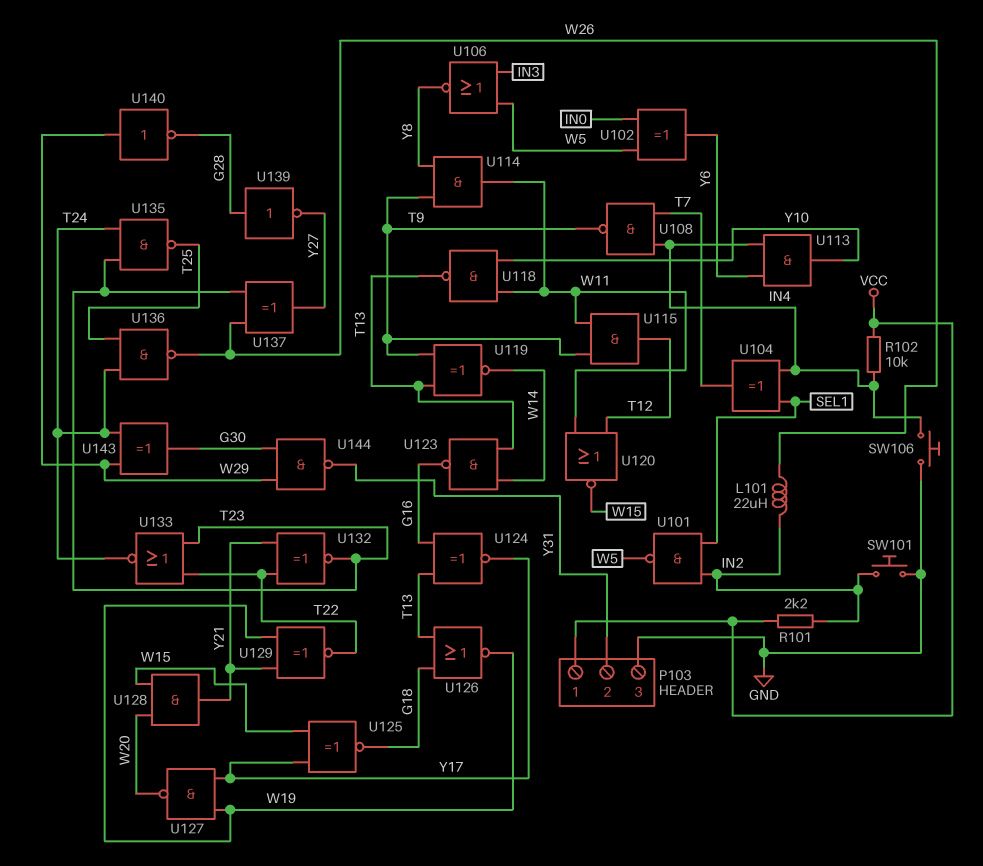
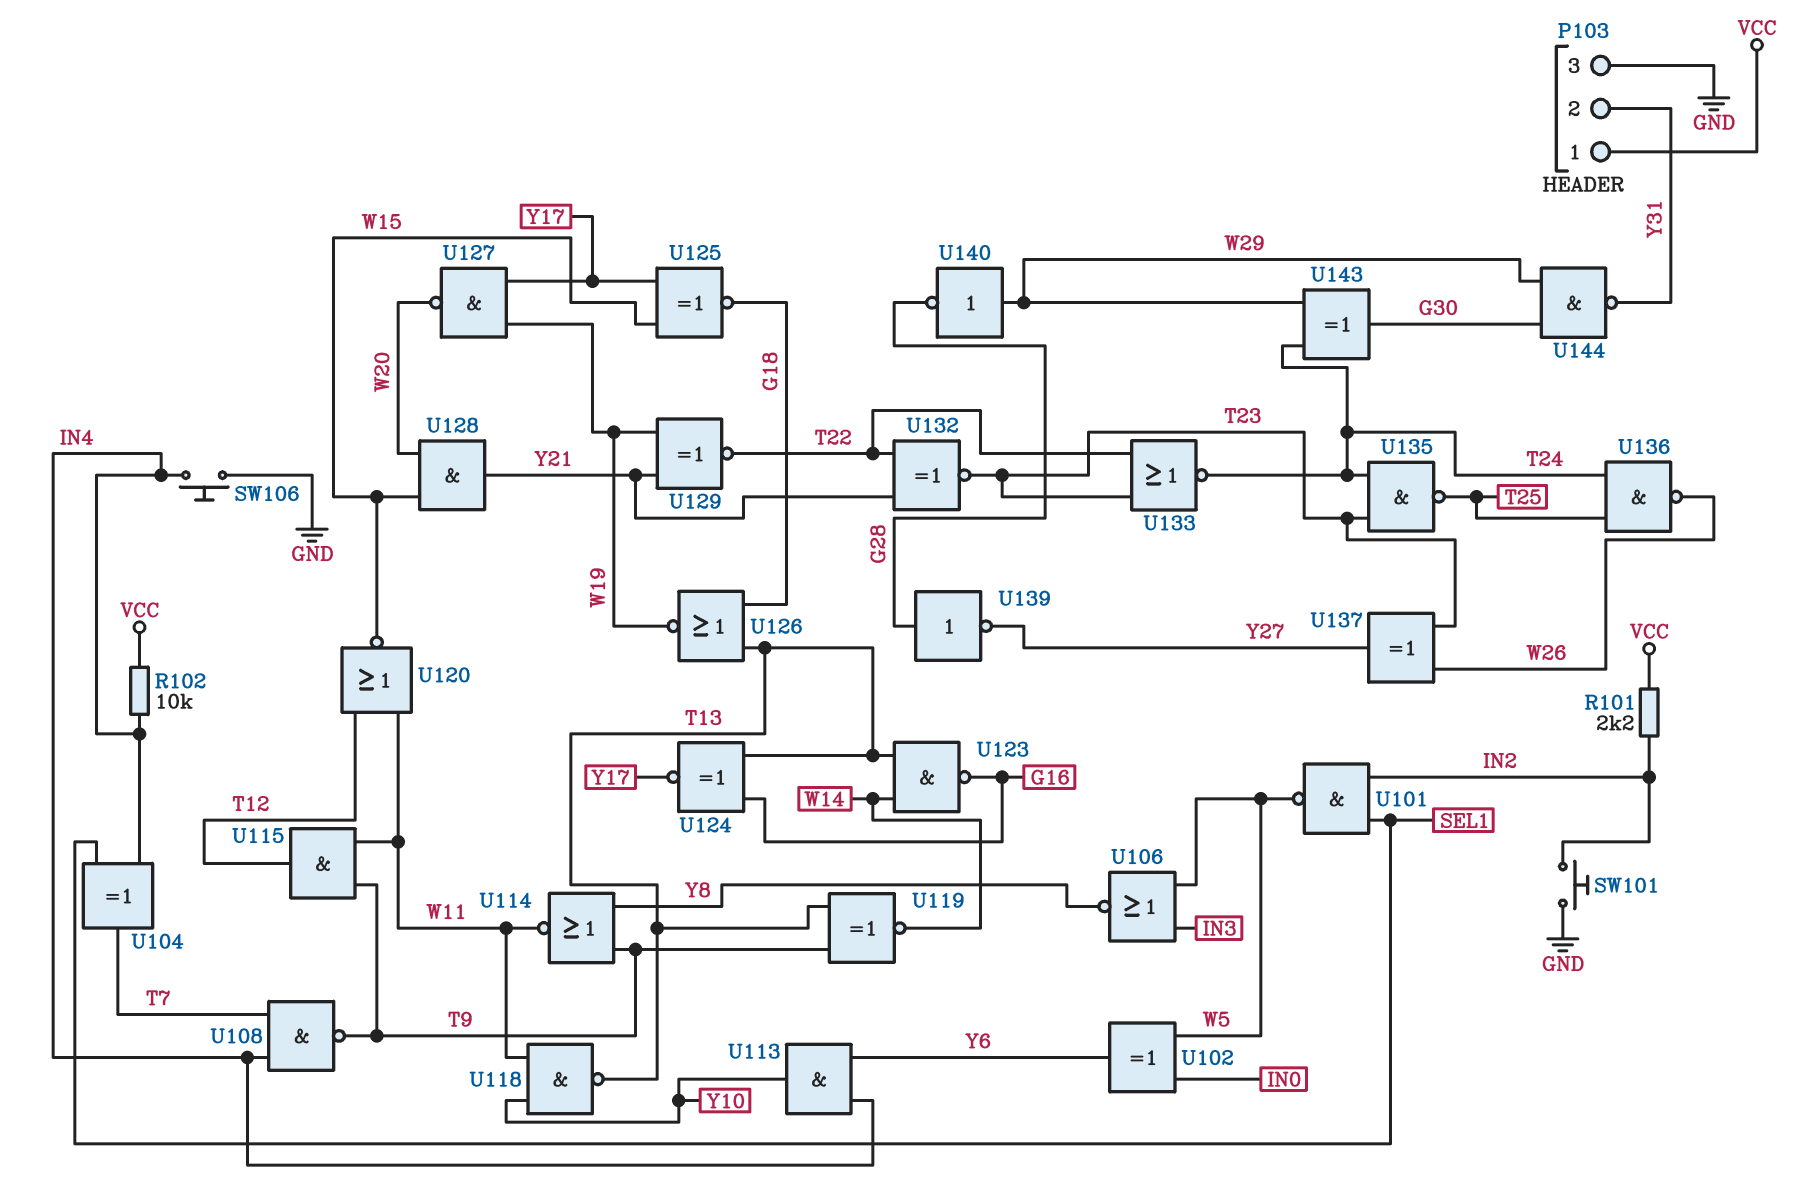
L101: 22uH (IN2, W26) -> none
U114: AND (in T9, in Y8, out W11) -> NOR (in T9, in Y8, out W11)

